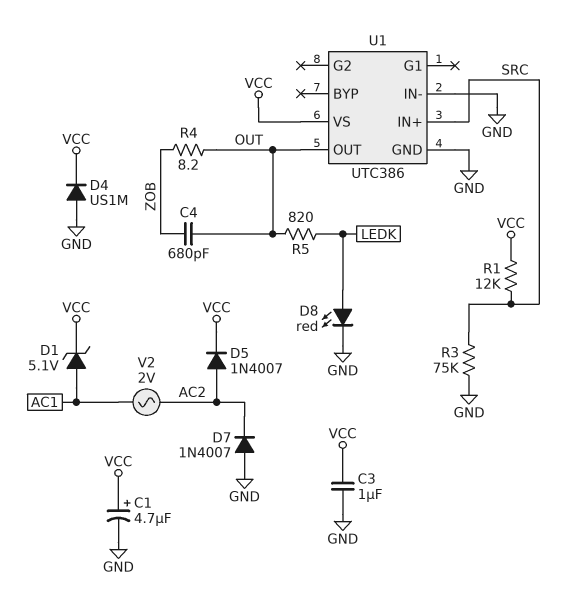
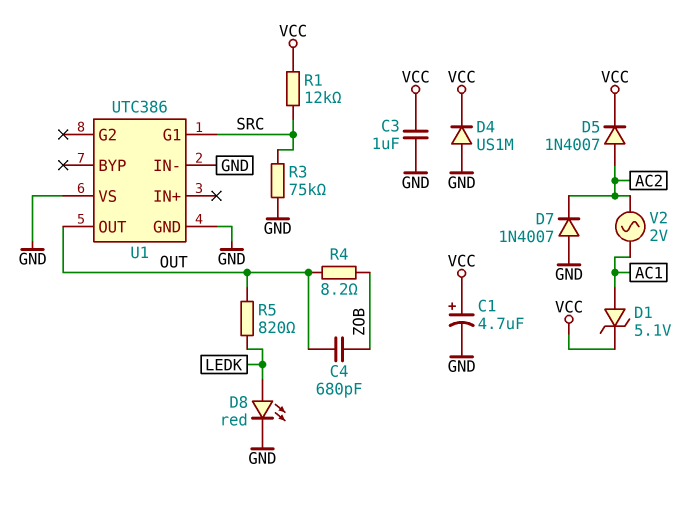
U1 pin G1: none -> SRC
U1 pin IN+: SRC -> none
U1 pin VS: VCC -> GND

